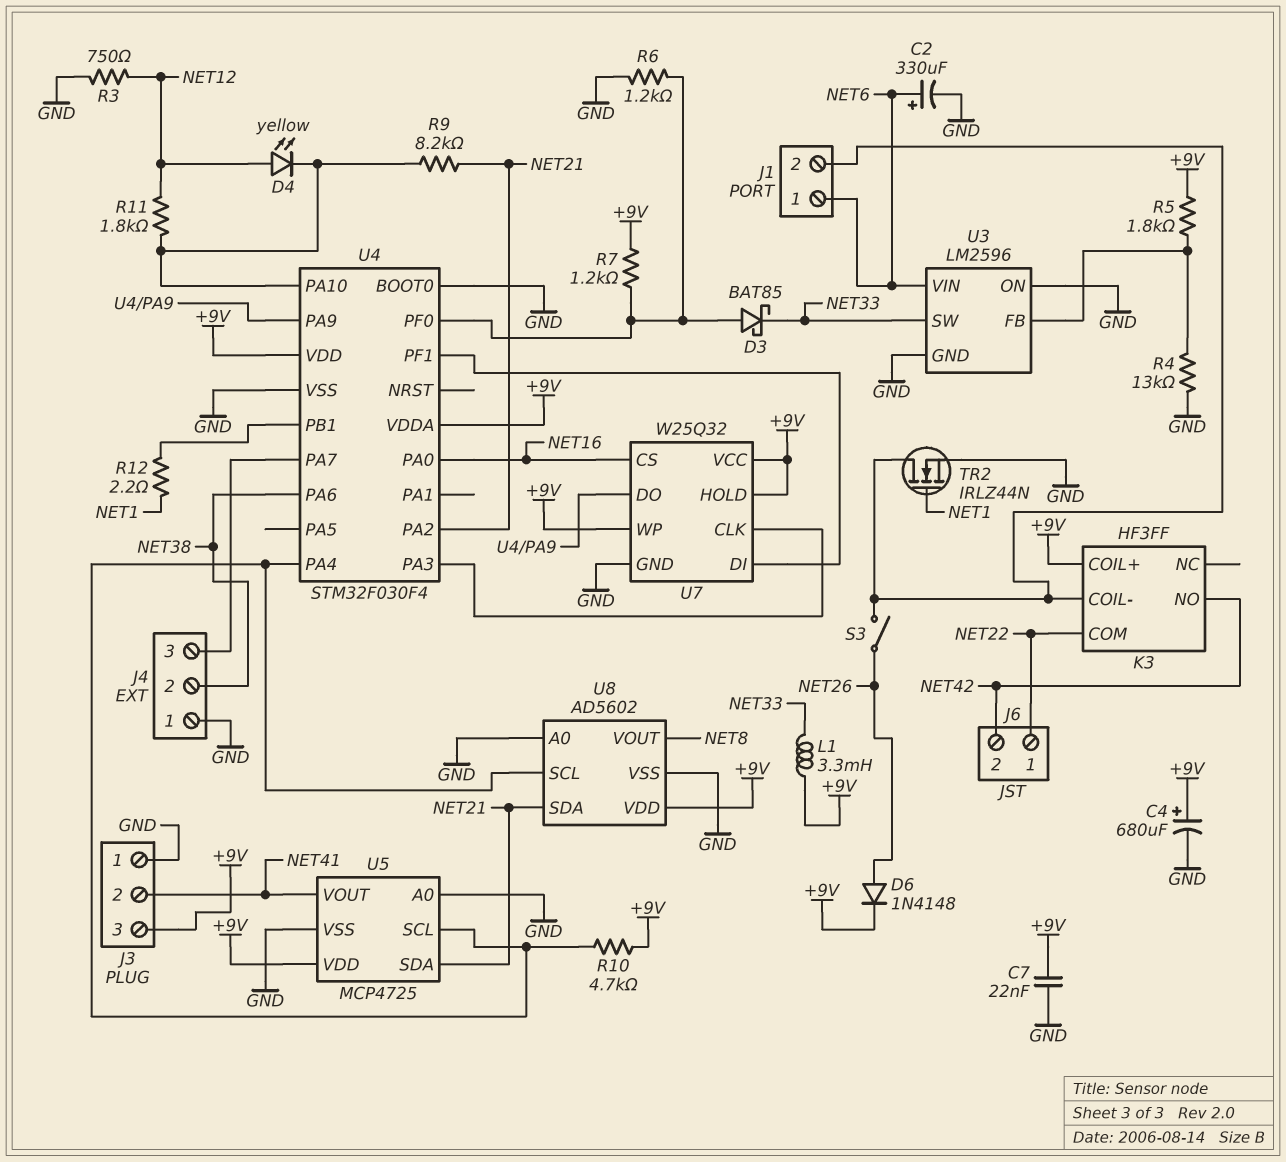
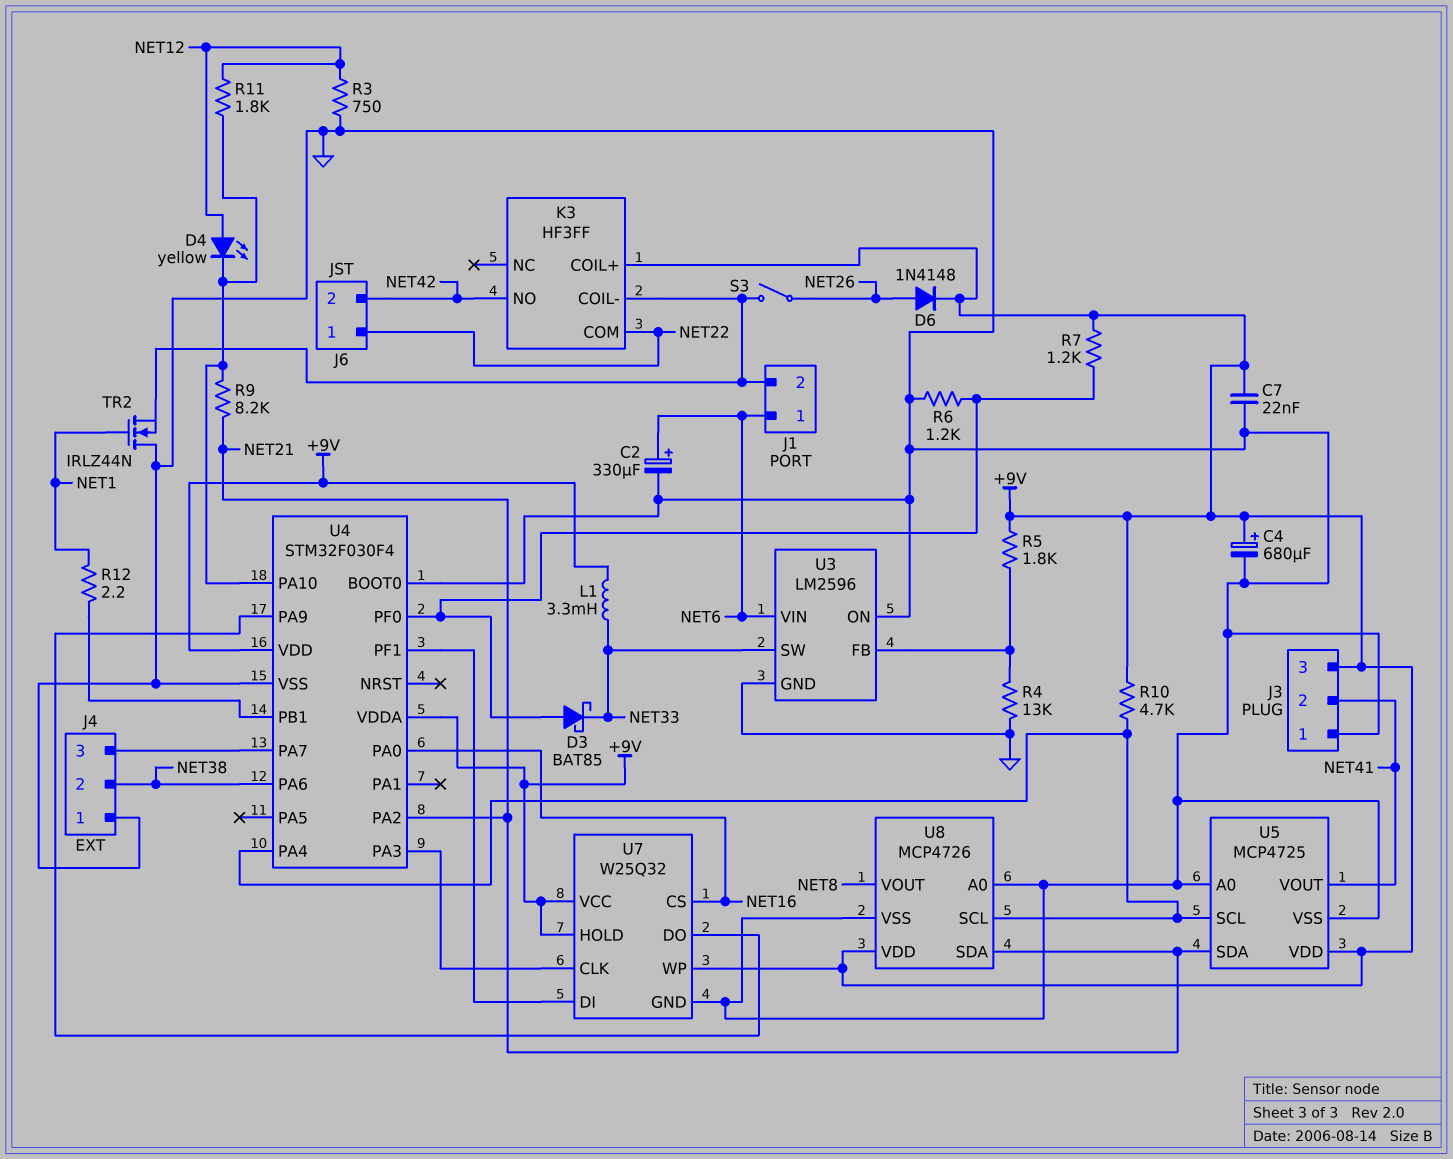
TR2: NMOS IRLZ44N (G NET1, D J1/2, S GND) -> NMOS IRLZ44N (G NET1, D GND, S J1/2)
U8: AD5602 -> MCP4726

